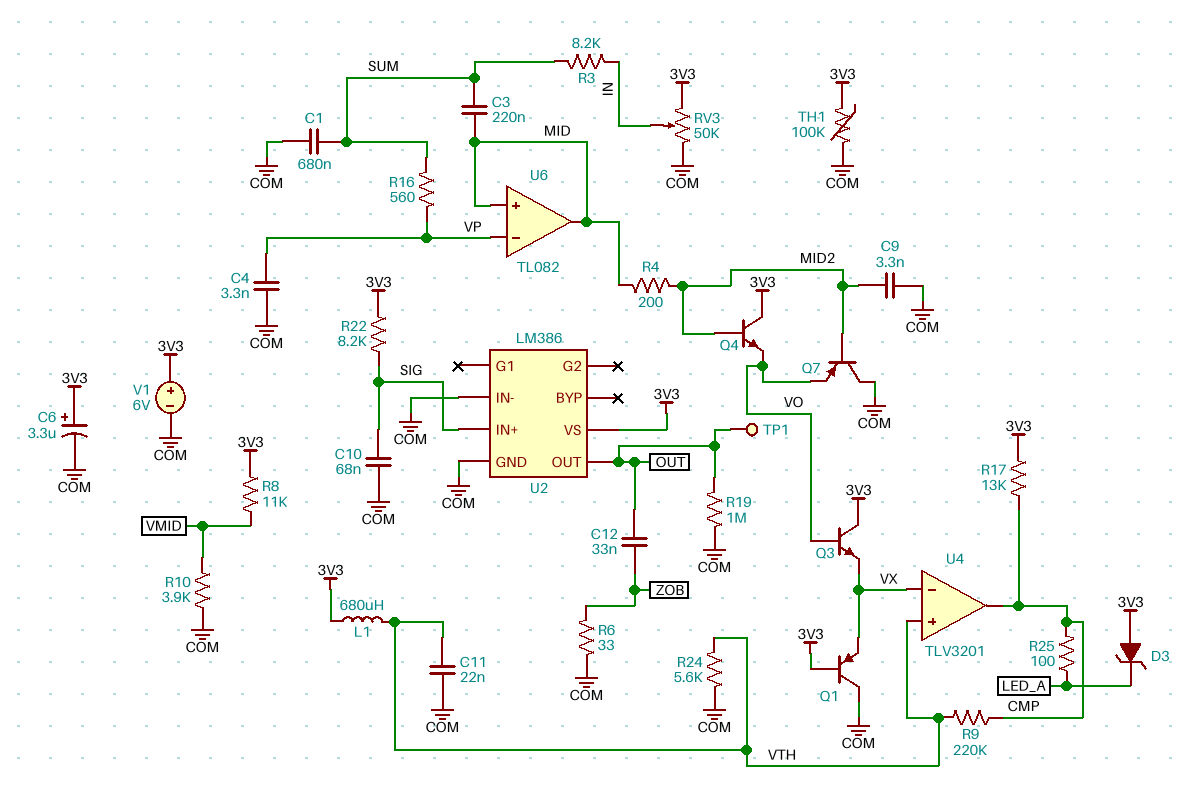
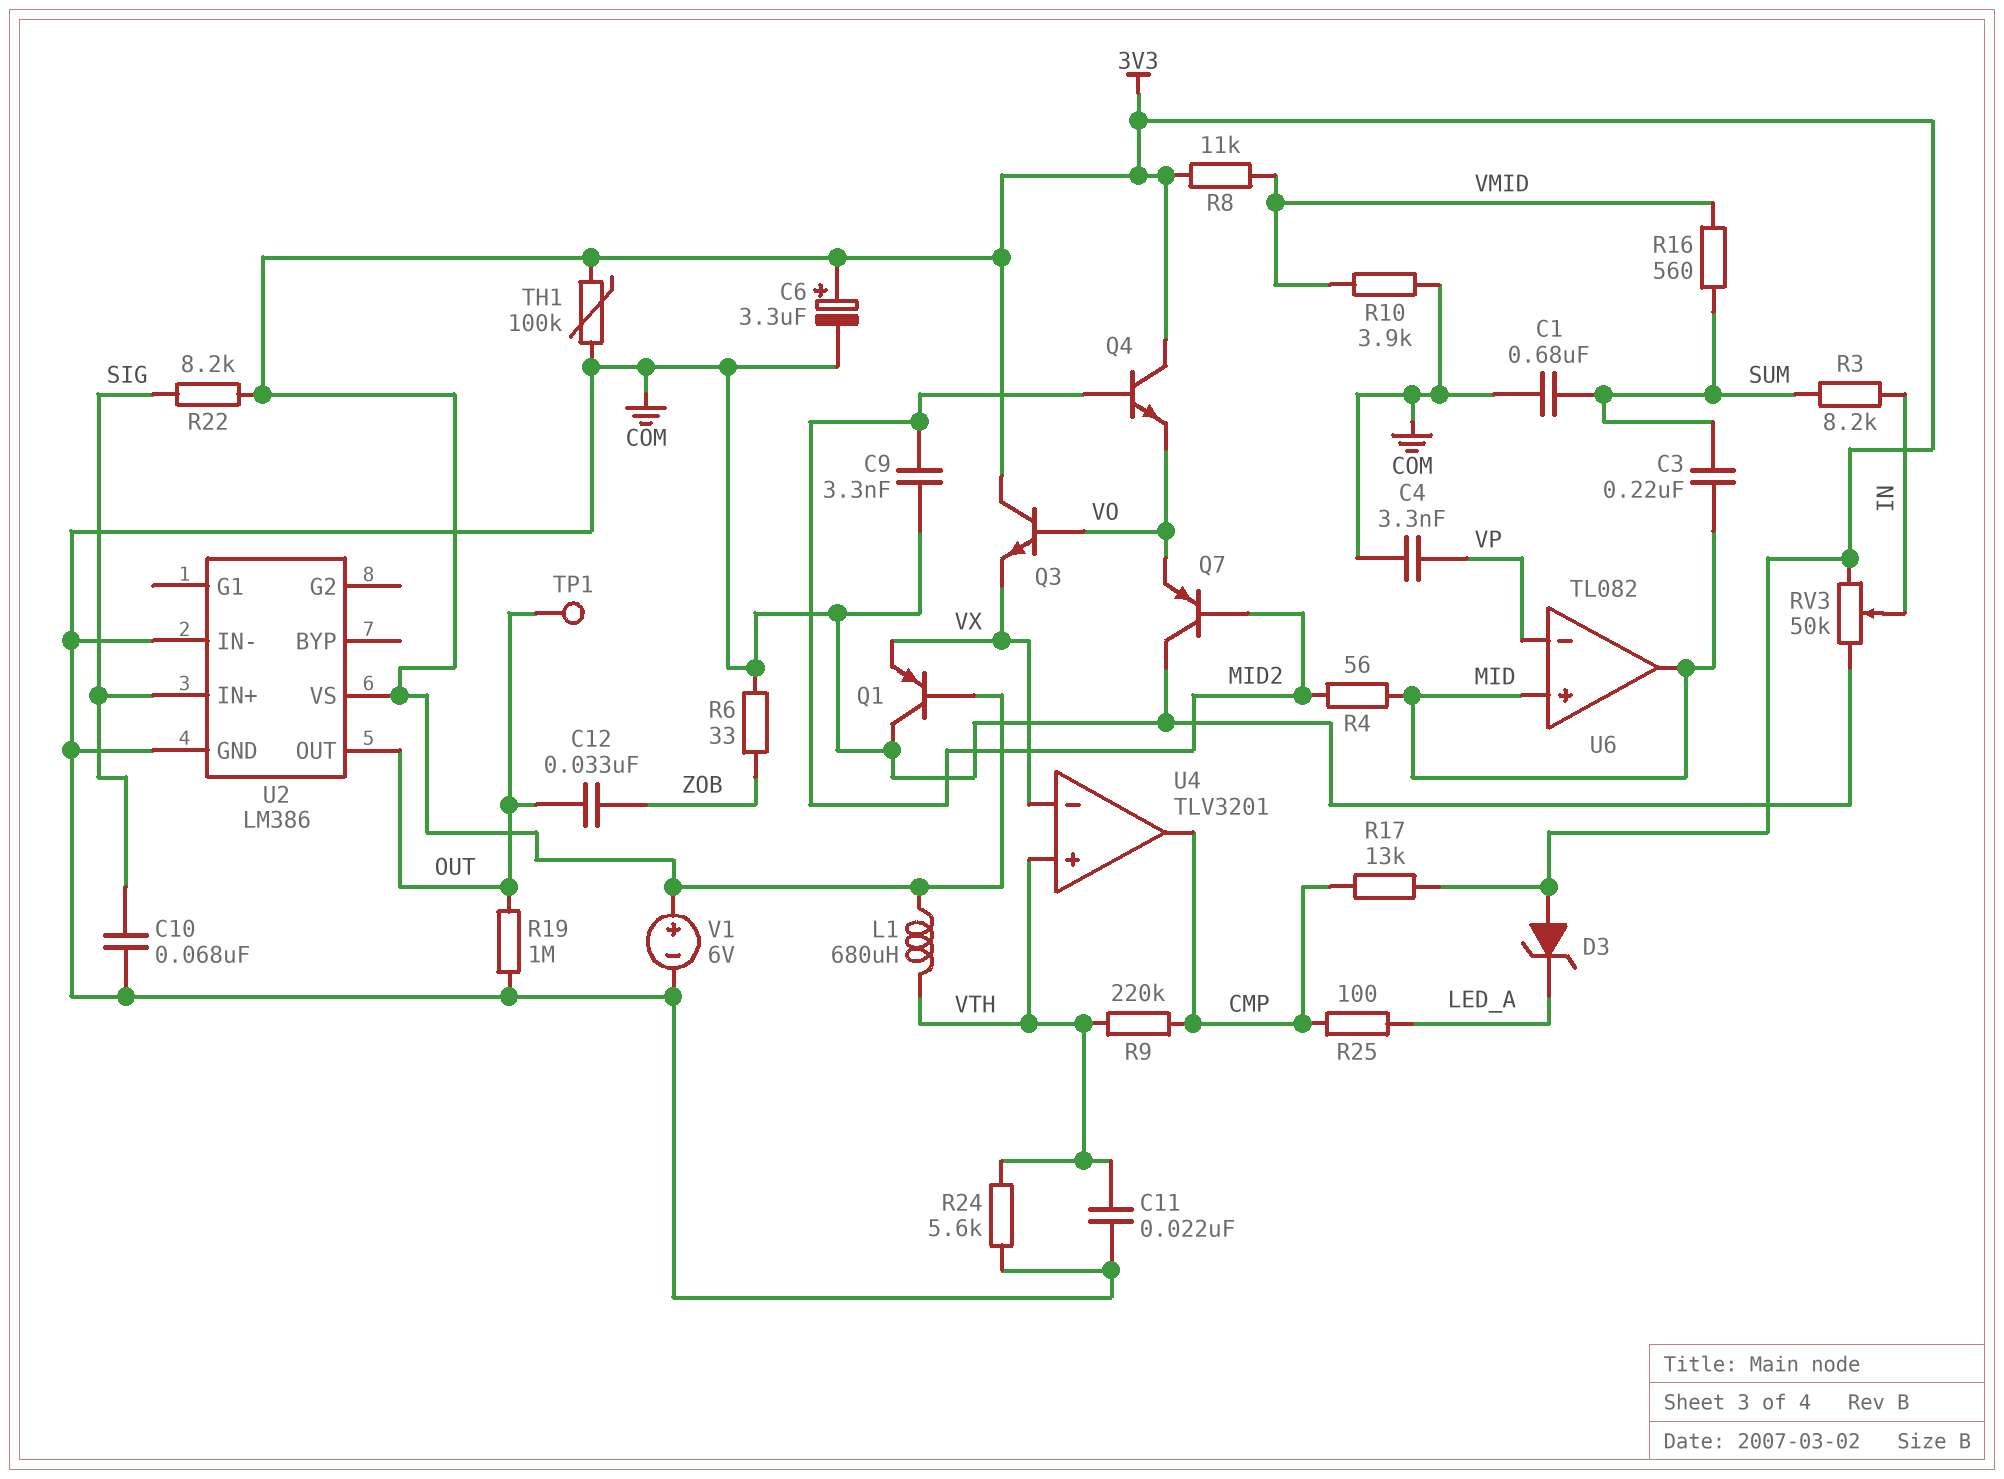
R4: 200 (MID, MID2) -> 56 (MID, MID2)
R16: 560 (SUM, VP) -> 560 (SUM, VMID)

